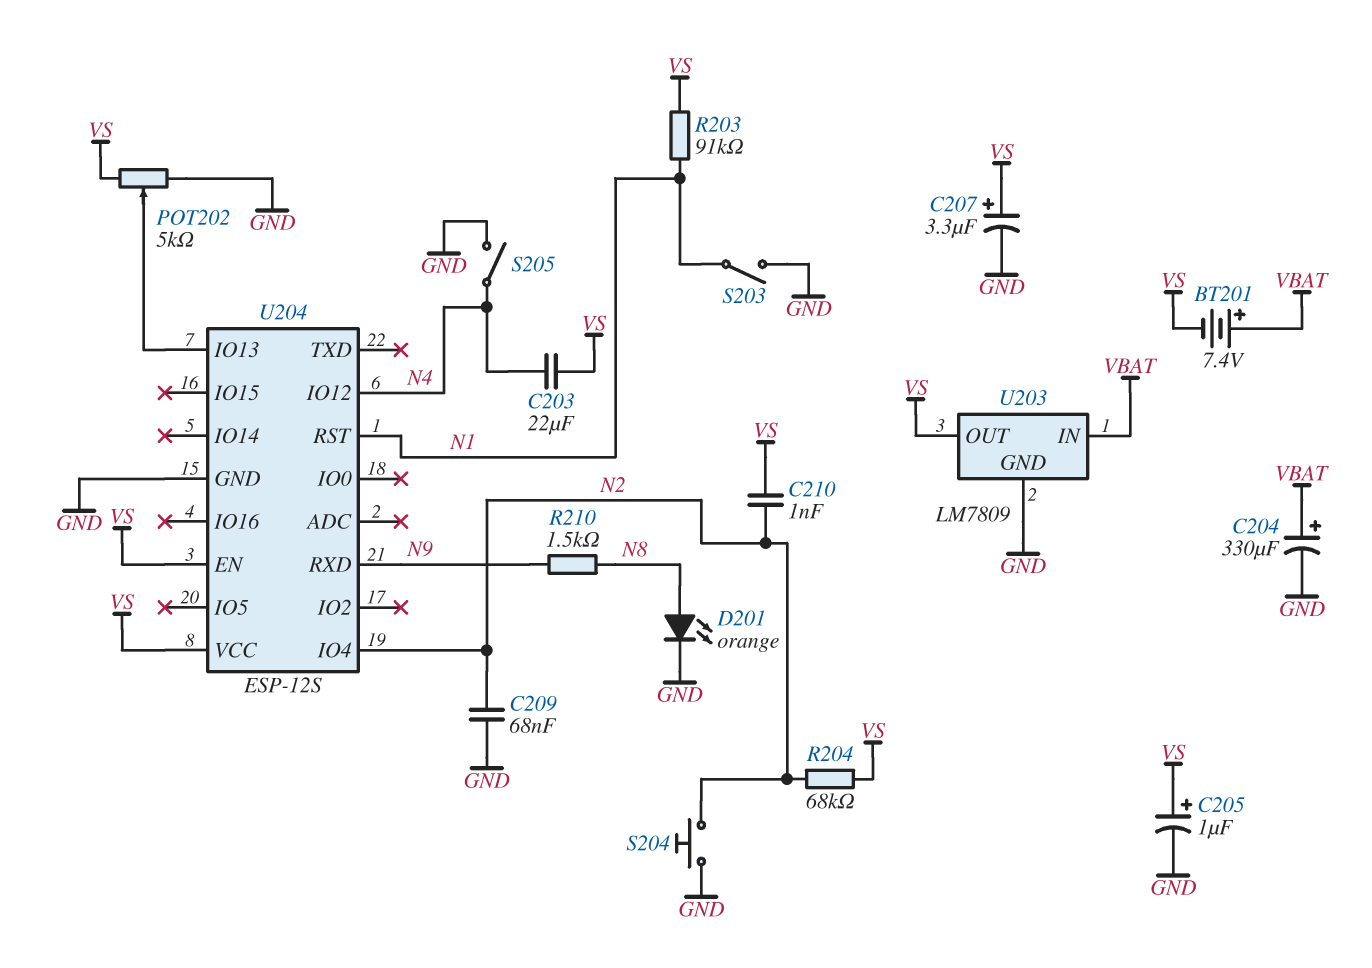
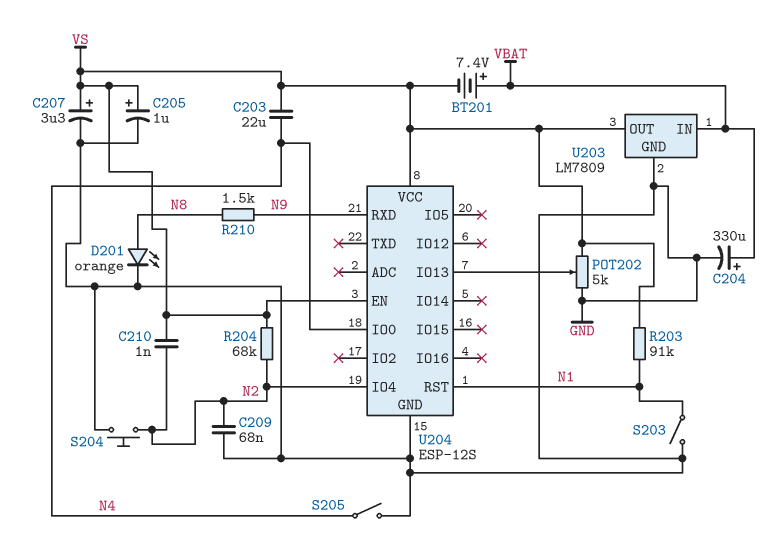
U204 pin IO0: none -> N4
U204 pin IO12: N4 -> none

